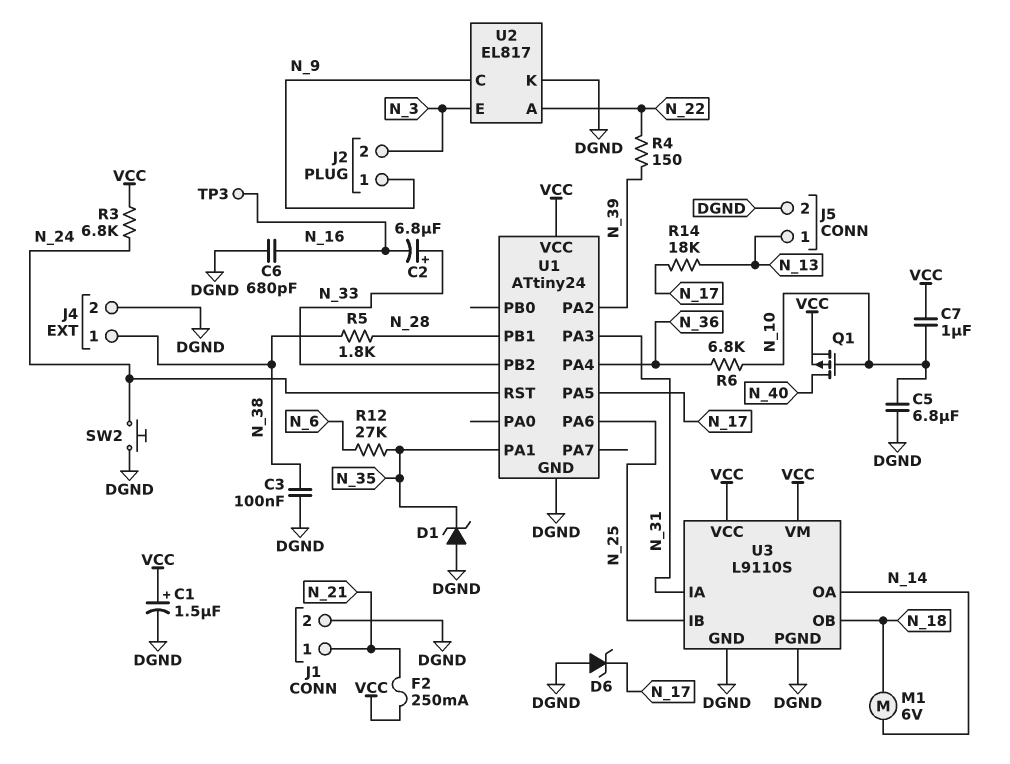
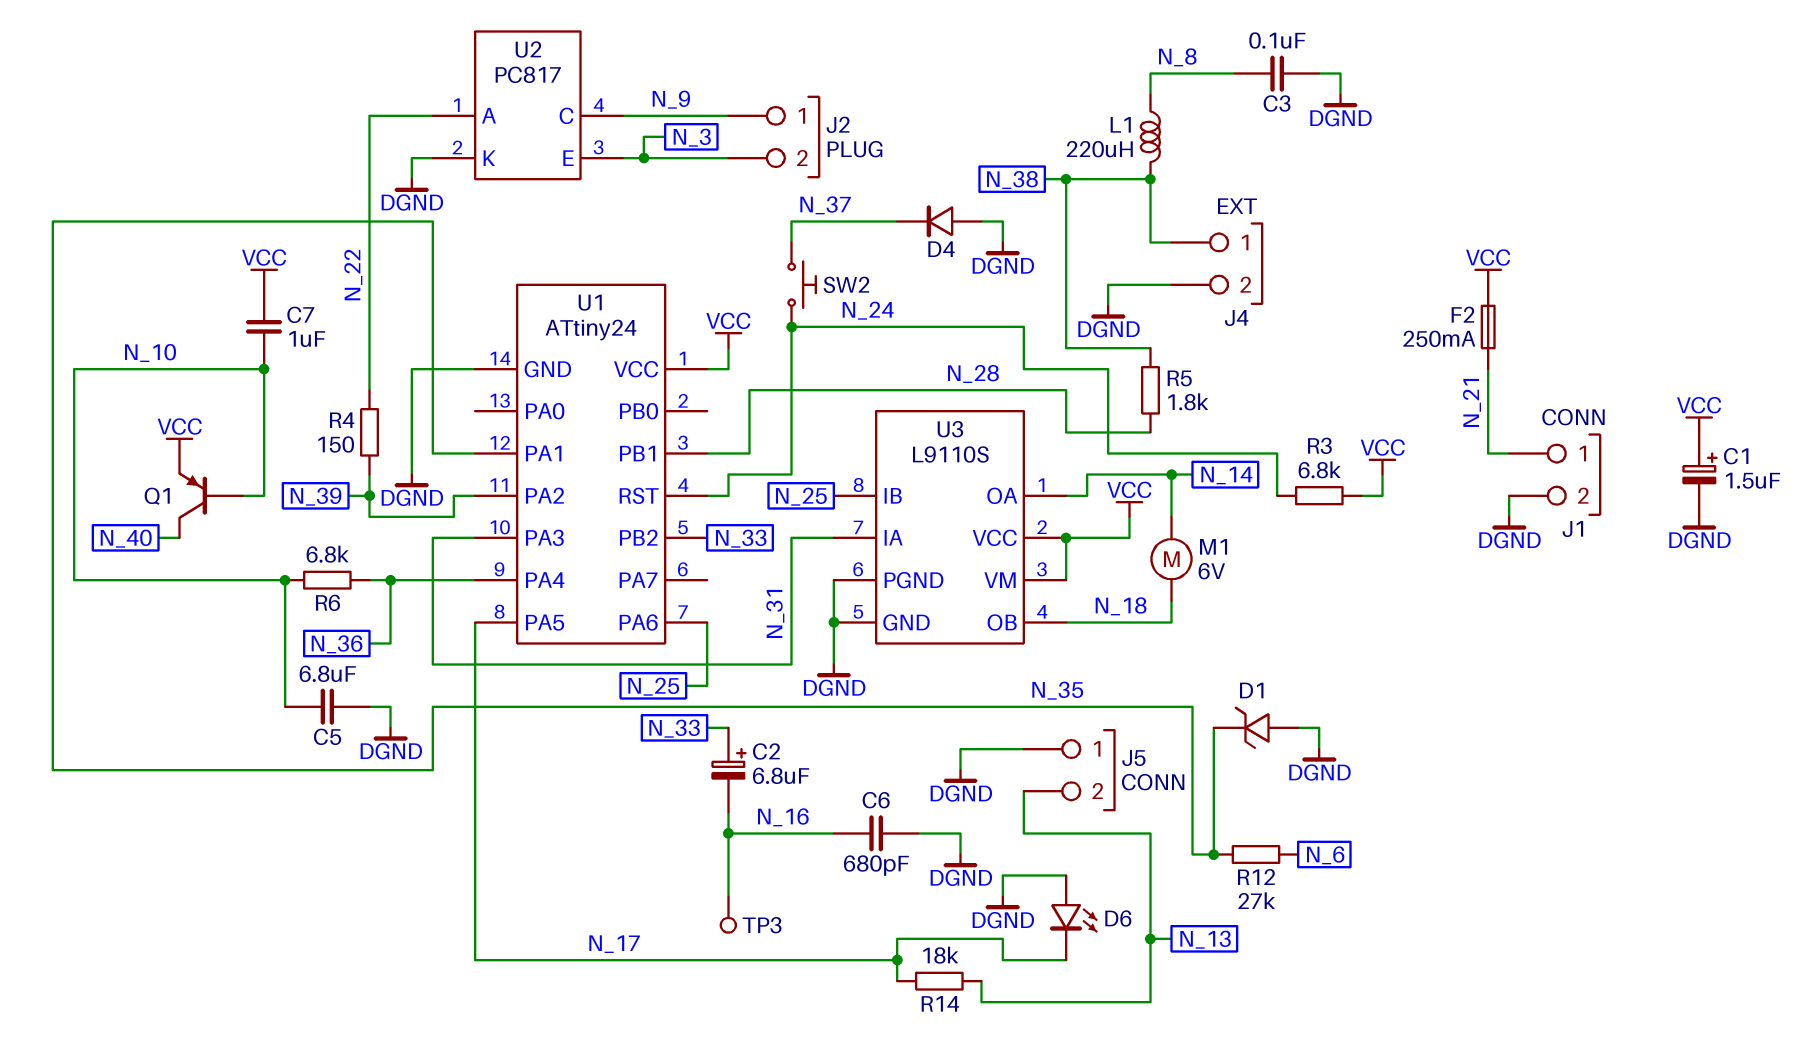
C3: 100nF (DGND, N_38) -> 100nF (DGND, N_8)
D4: none -> diode (A DGND, K N_37)
D6: zener (A DGND, K N_17) -> LED (A DGND, K N_17)
J5 pin 1: N_13 -> DGND
J5 pin 2: DGND -> N_13
L1: none -> 220uH (N_8, N_38)
Q1: PMOS (G N_10, D N_40, S VCC) -> PNP (B N_10, C N_40, E VCC)
SW2: button (DGND, N_24) -> button (N_24, N_37)
U2: EL817 -> PC817

